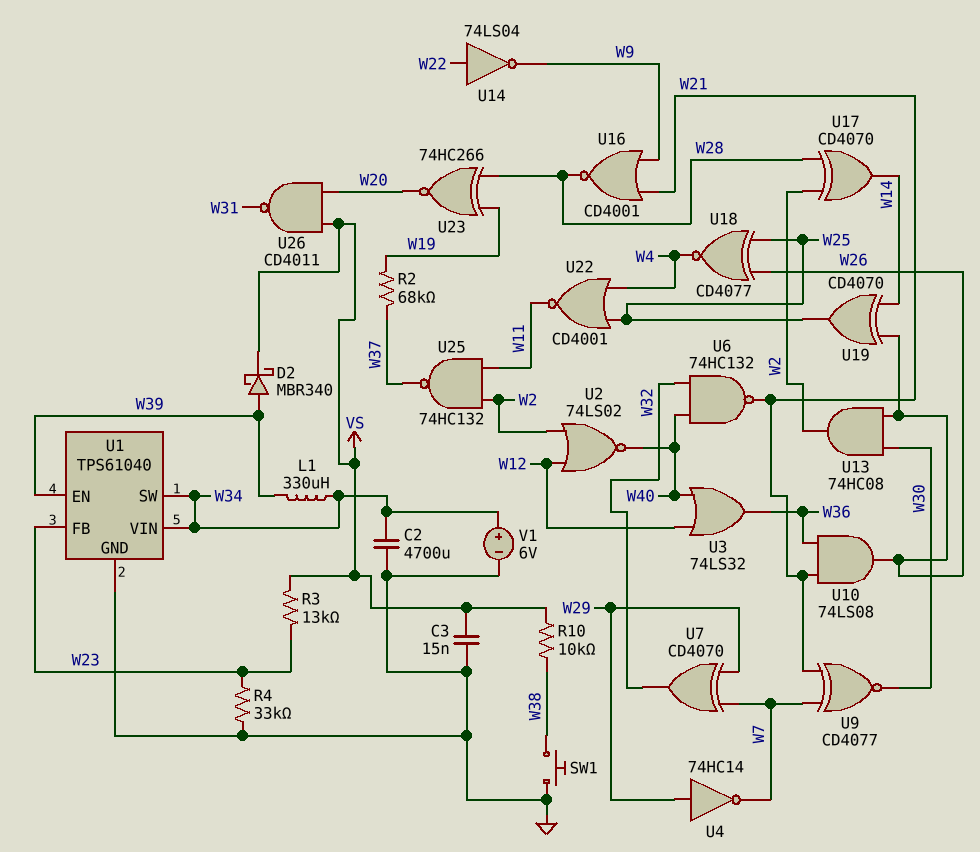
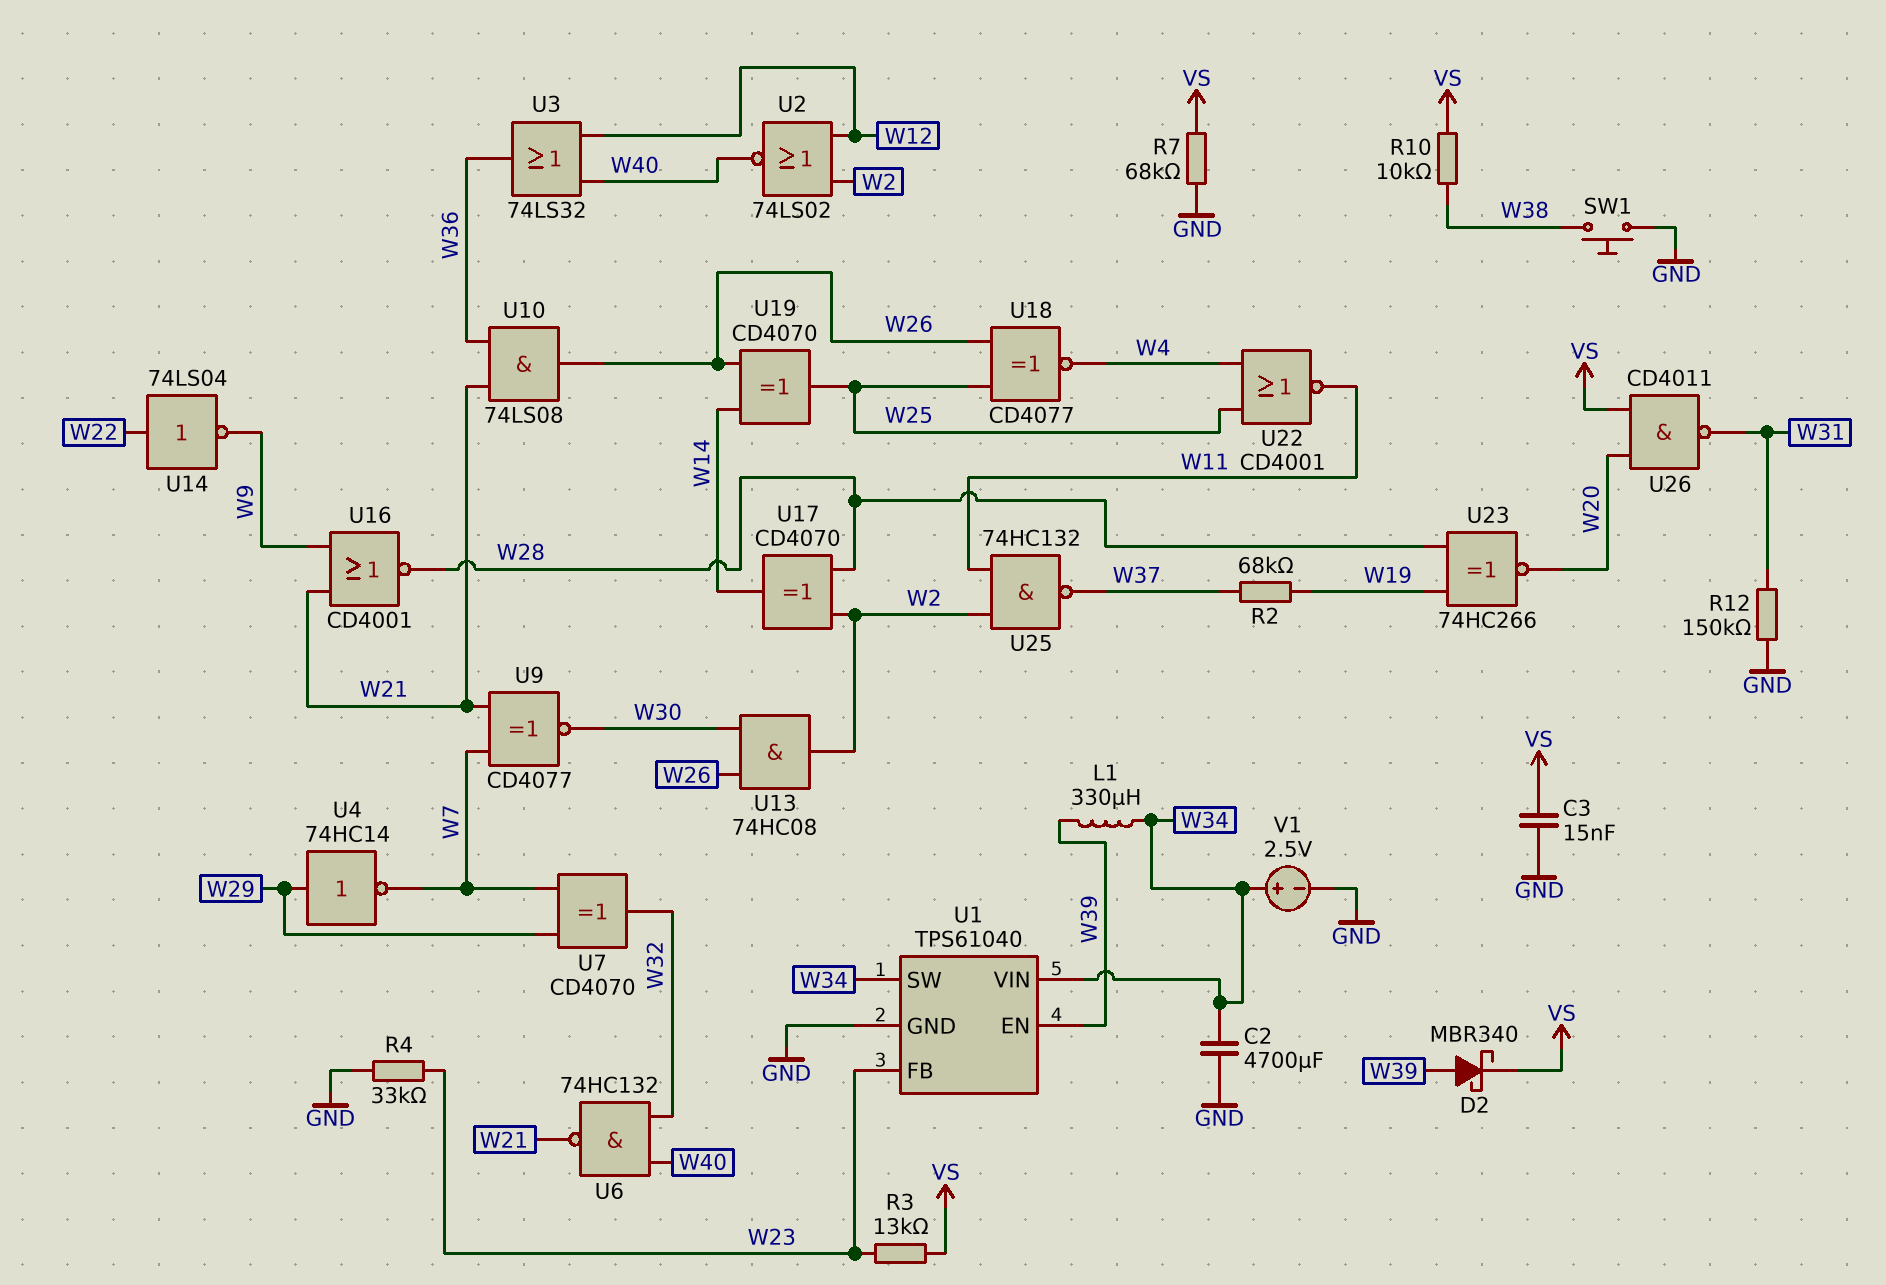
R7: none -> 68k (GND, VS)
R12: none -> 150k (GND, W31)
V1: 6V (plus W34, minus GND) -> 2.5V (plus W34, minus GND)

